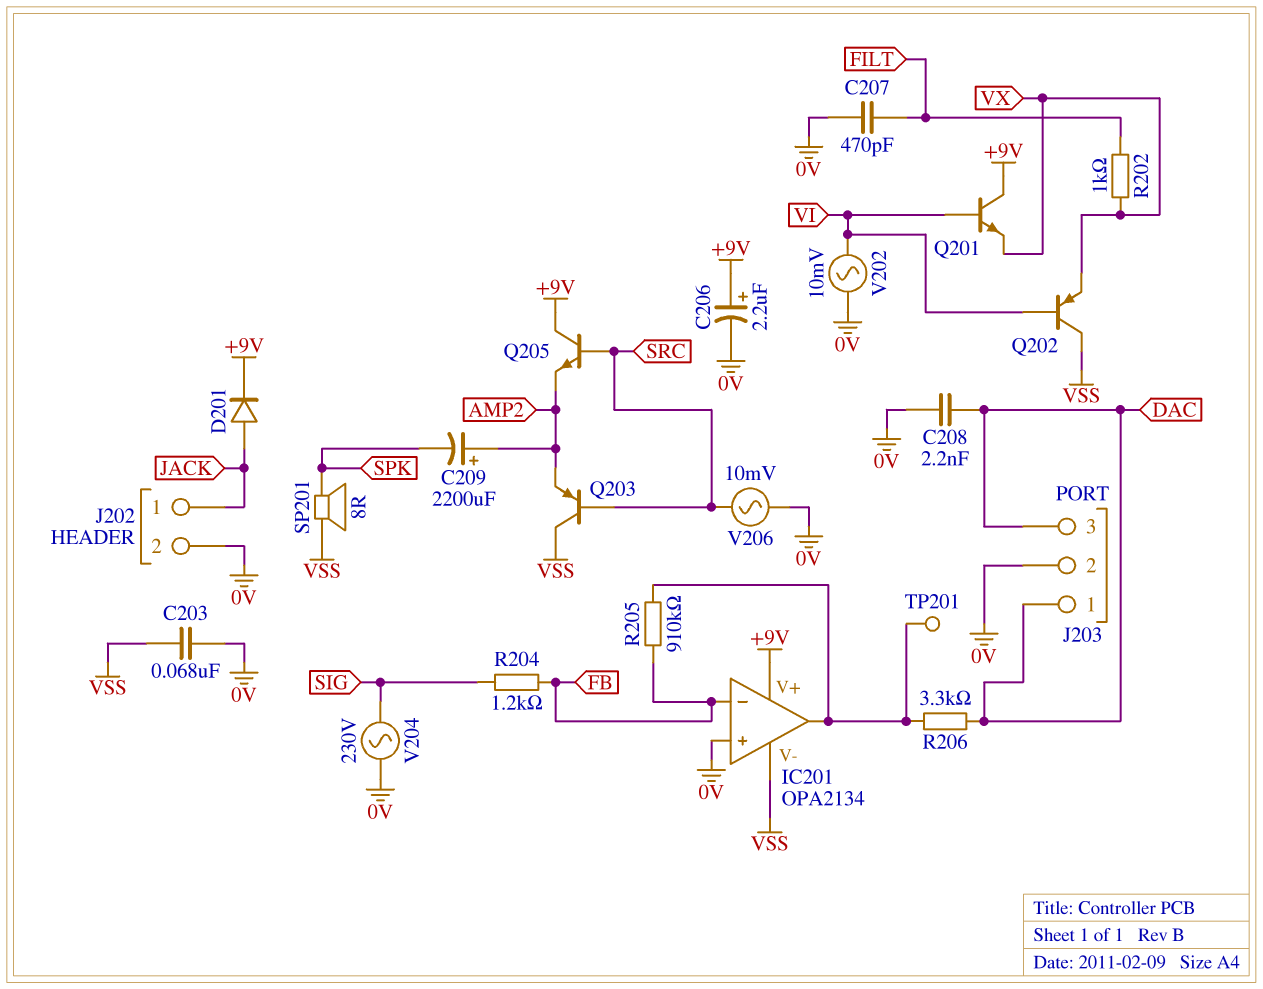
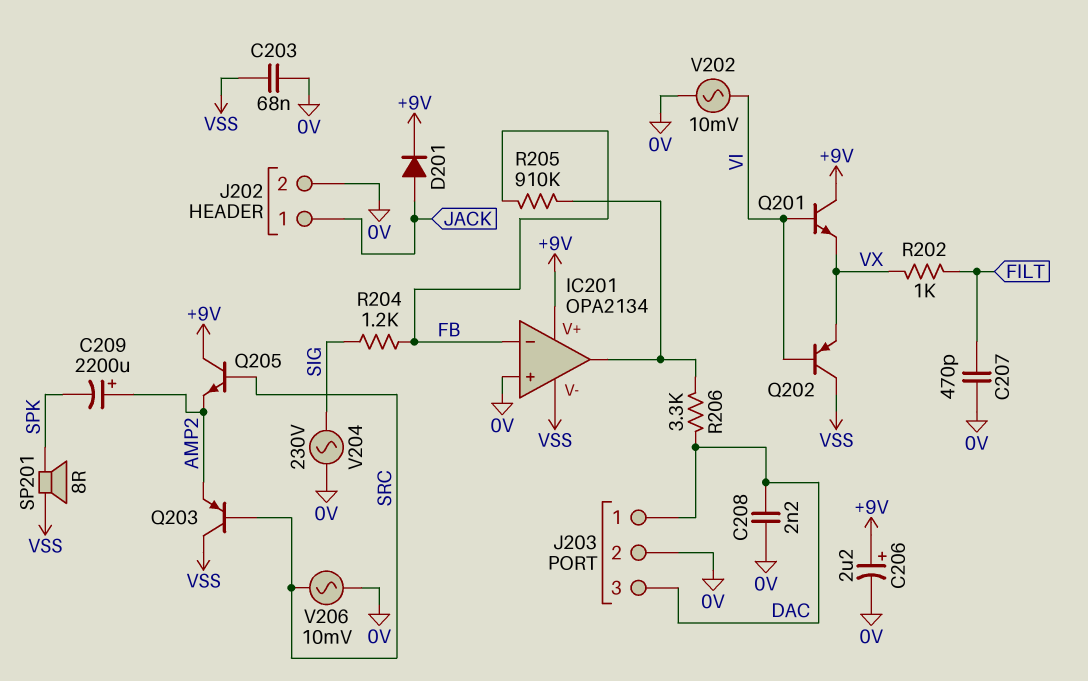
TP201: test point (IC201/out) -> none

